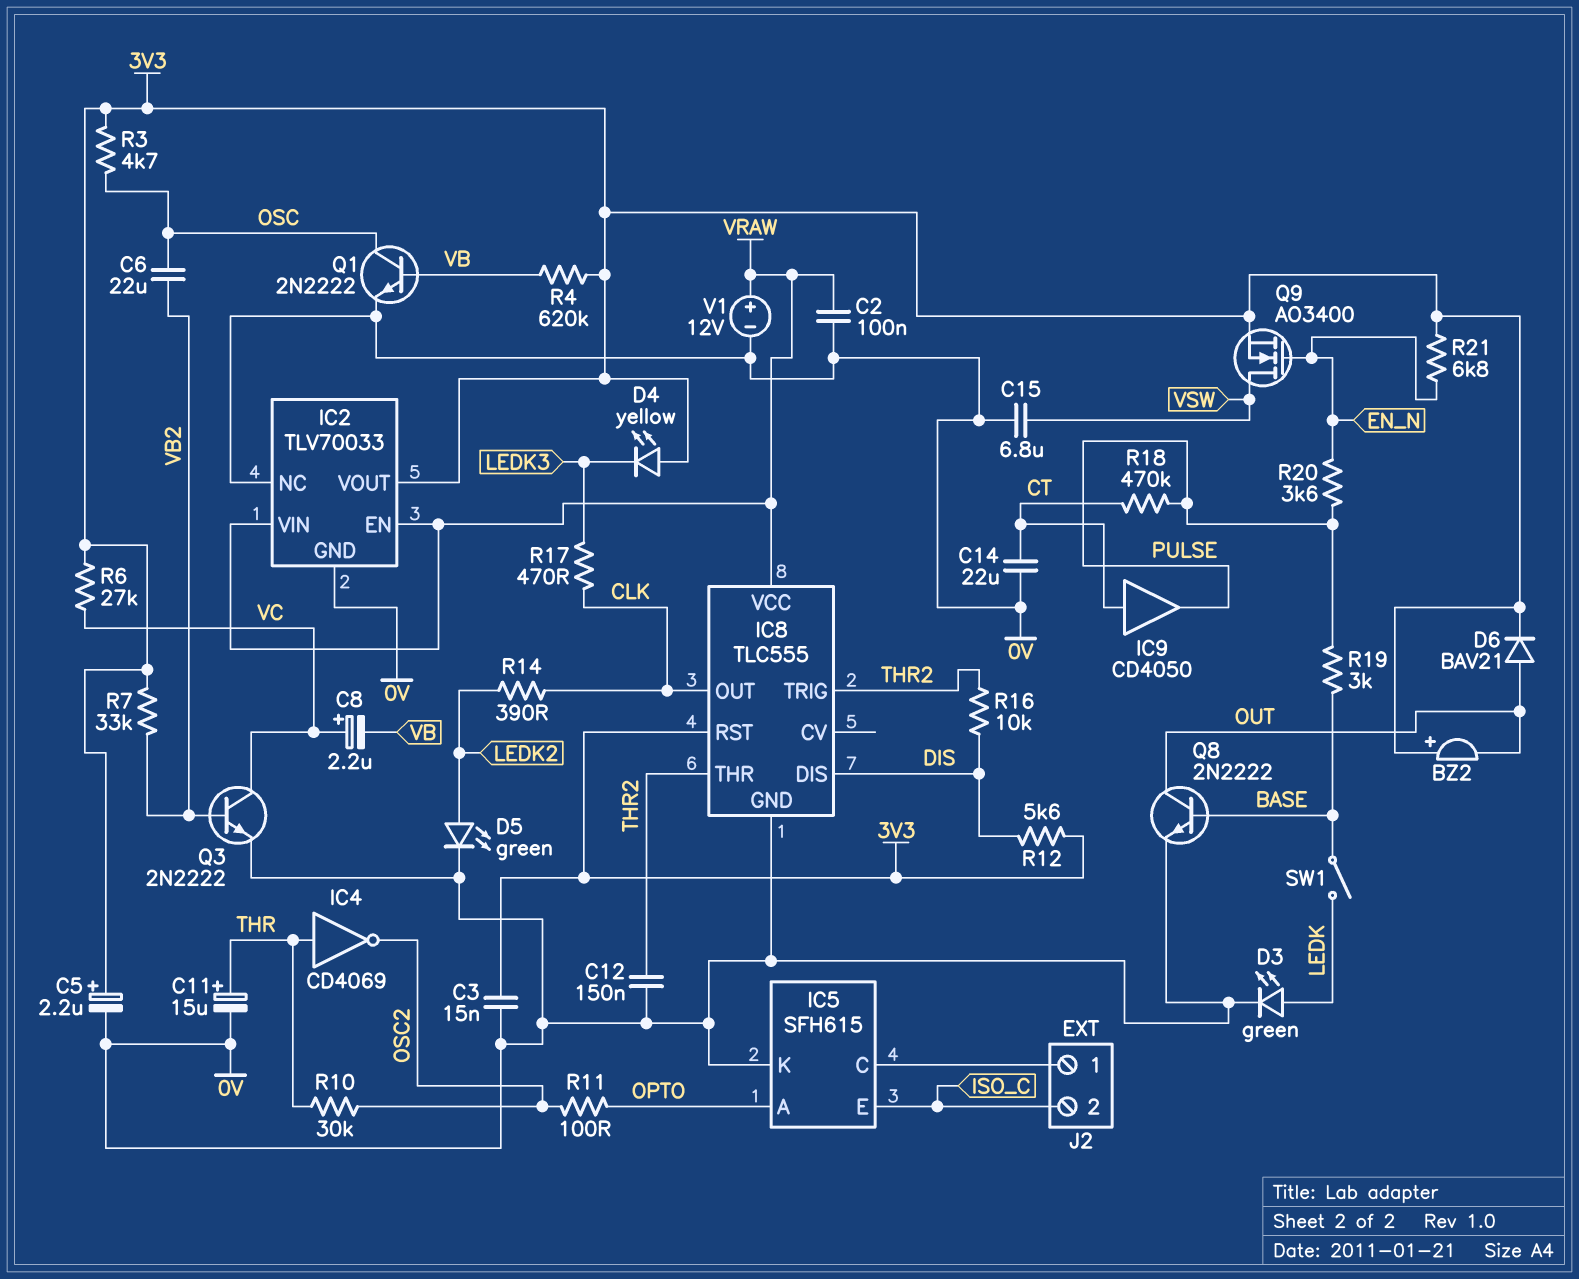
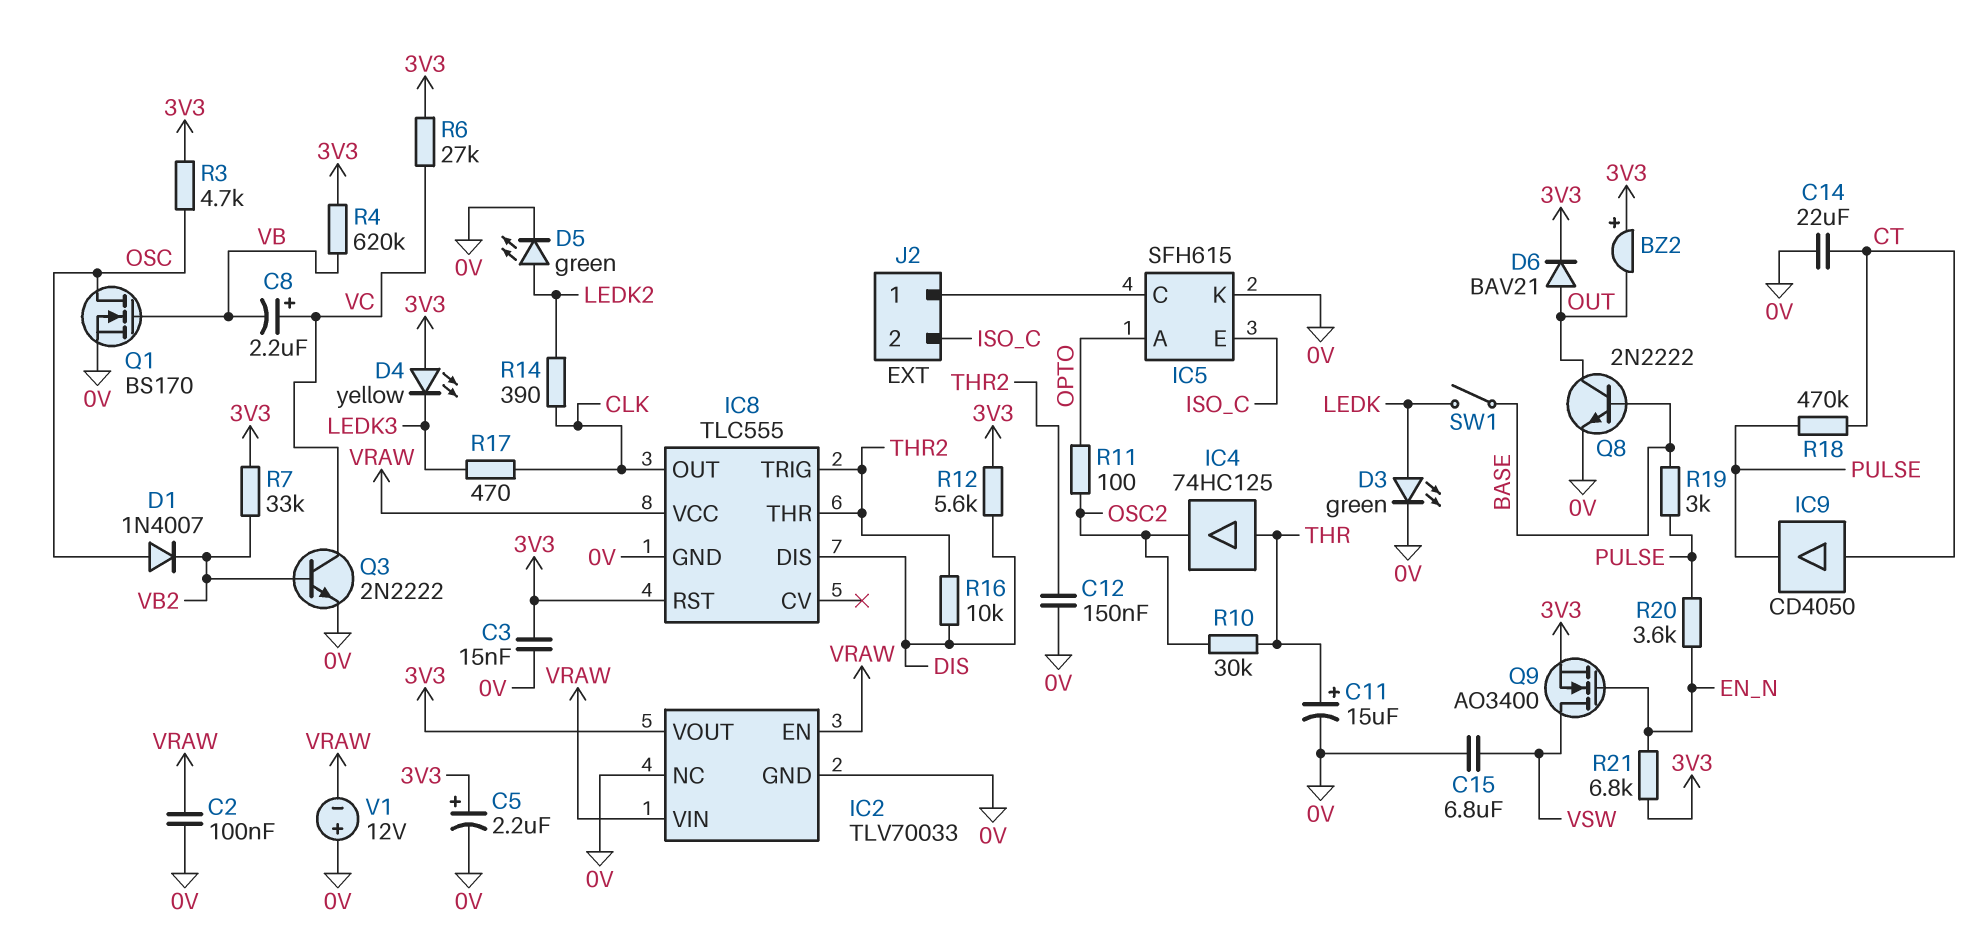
C6: 22uF (OSC, VB2) -> none
D1: none -> diode 1N4007 (A OSC, K VB2)
IC4: NOT CD4069 (in THR, out OSC2) -> buffer 74HC125 (in THR, out OSC2)
Q1: NPN 2N2222 (B VB, C OSC, E 0V) -> NMOS BS170 (G VB, D OSC, S 0V)
V1: 12V (plus VRAW, minus 0V) -> 12V (plus 0V, minus VRAW)

